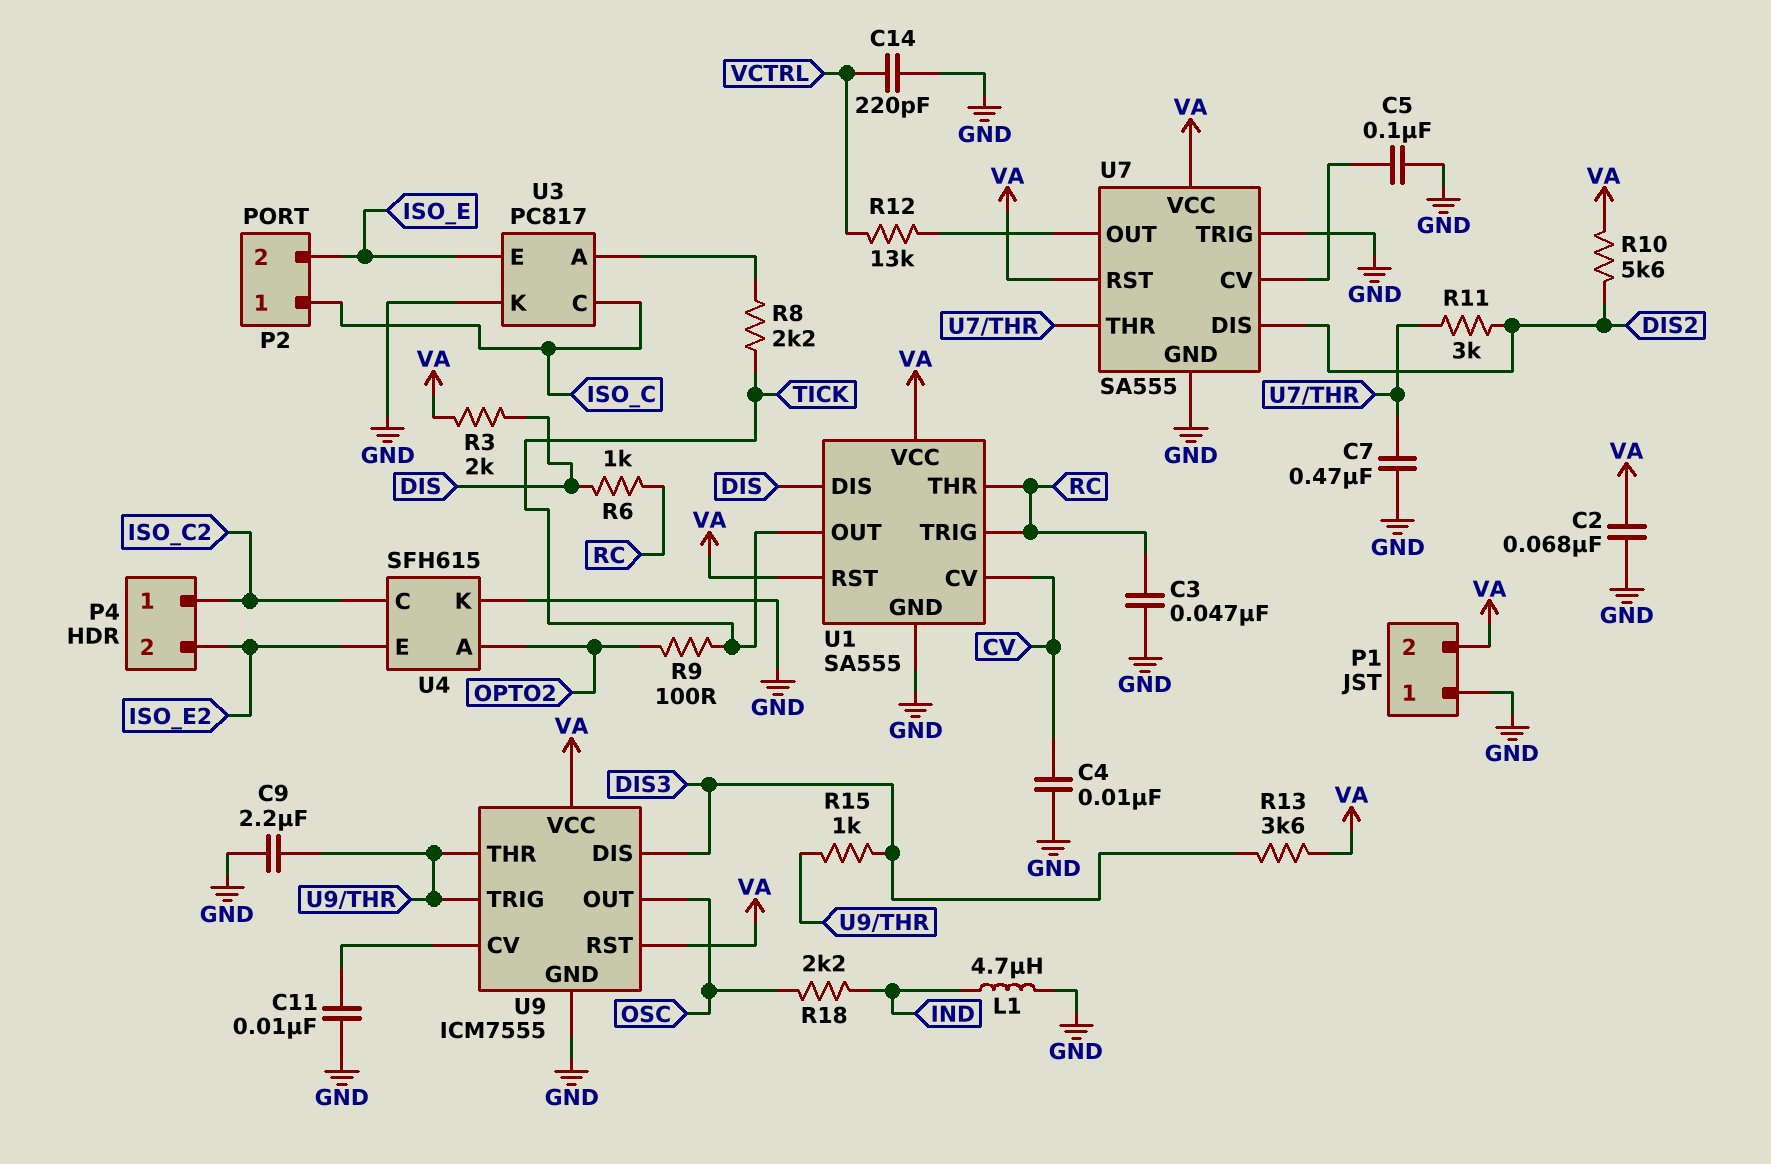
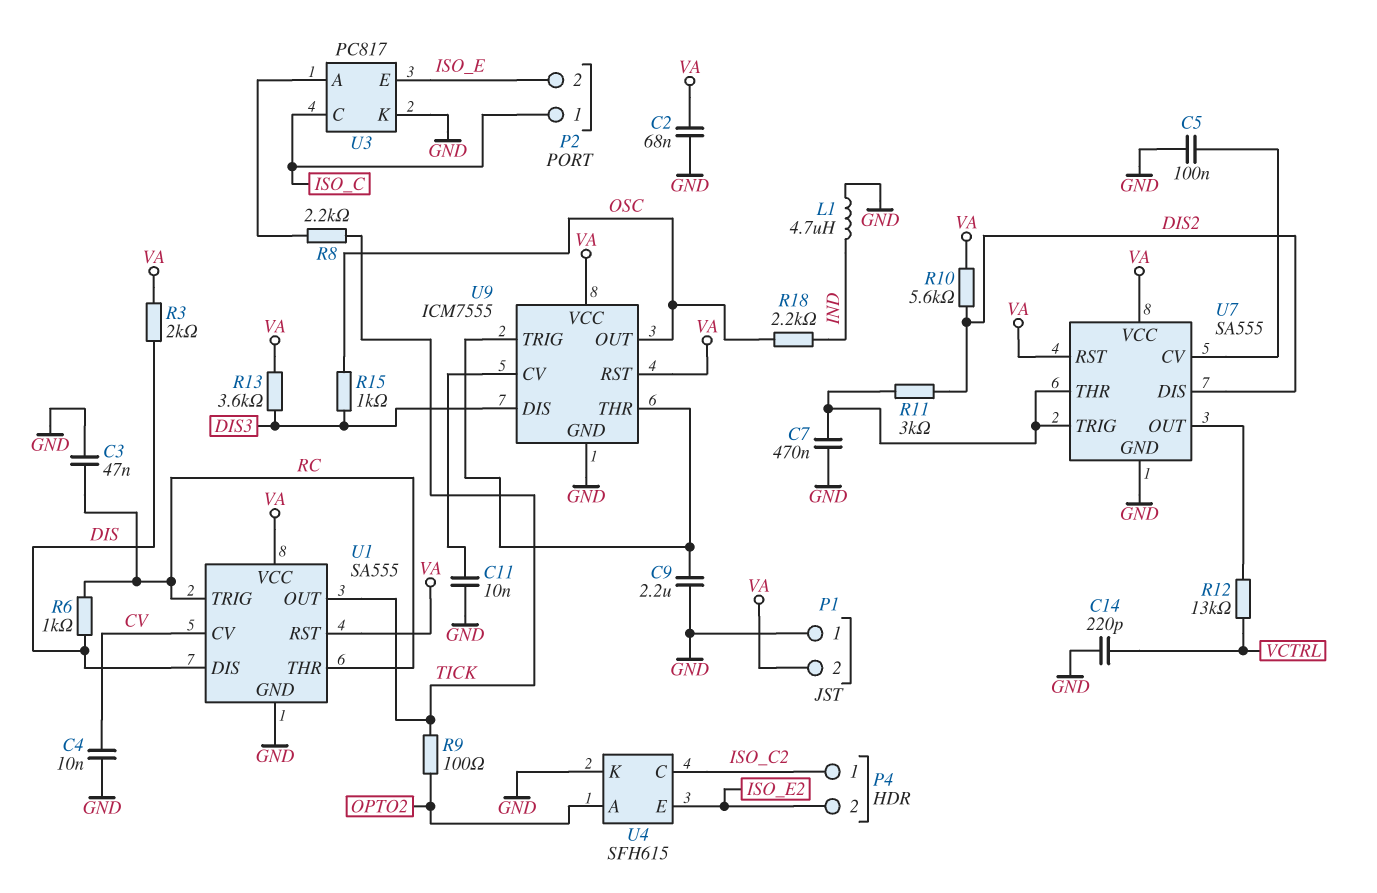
R15: 1k (DIS3, U9/THR) -> 1k (DIS3, OSC)
U7 pin TRIG: GND -> U7/THR

